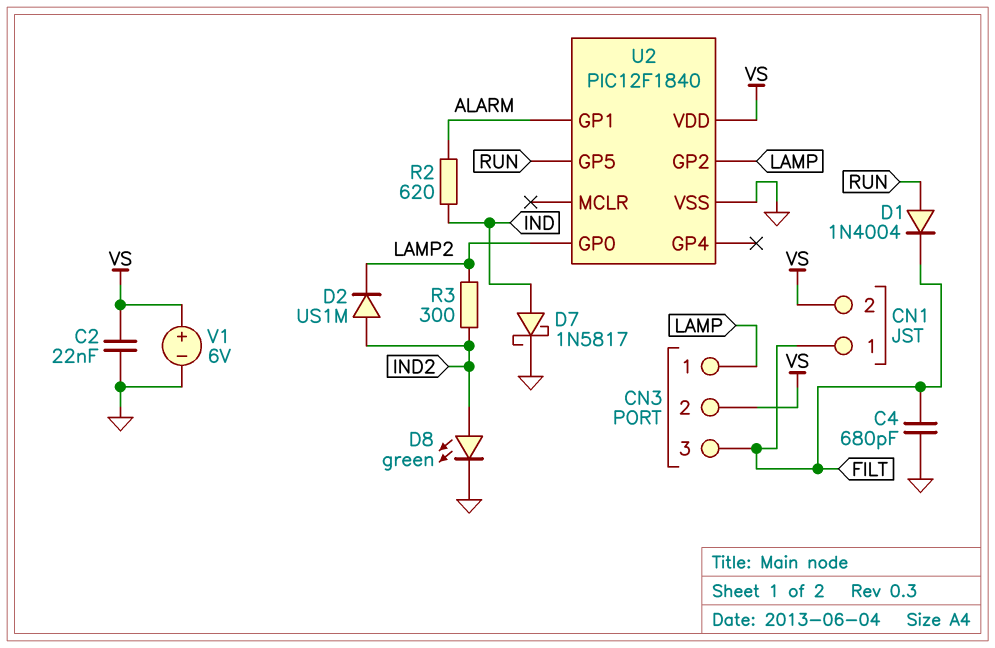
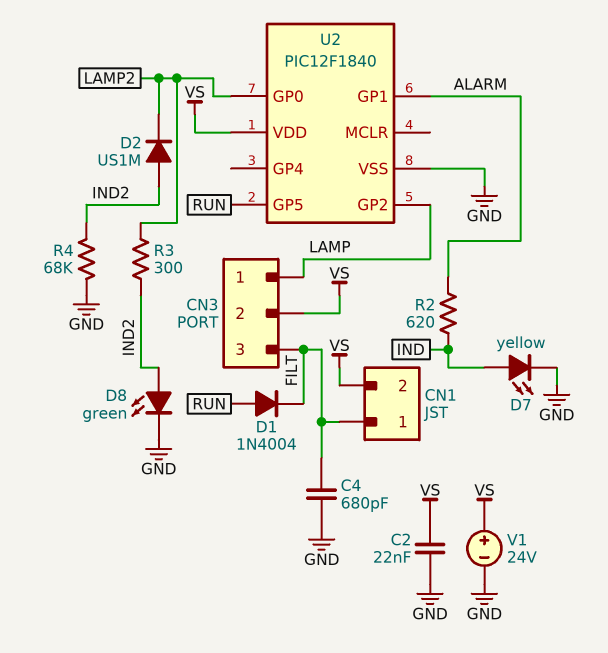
D7: schottky 1N5817 (A IND, K GND) -> LED yellow (A IND, K GND)
R4: none -> 68k (GND, IND2)
V1: 6V (plus VS, minus GND) -> 24V (plus VS, minus GND)

